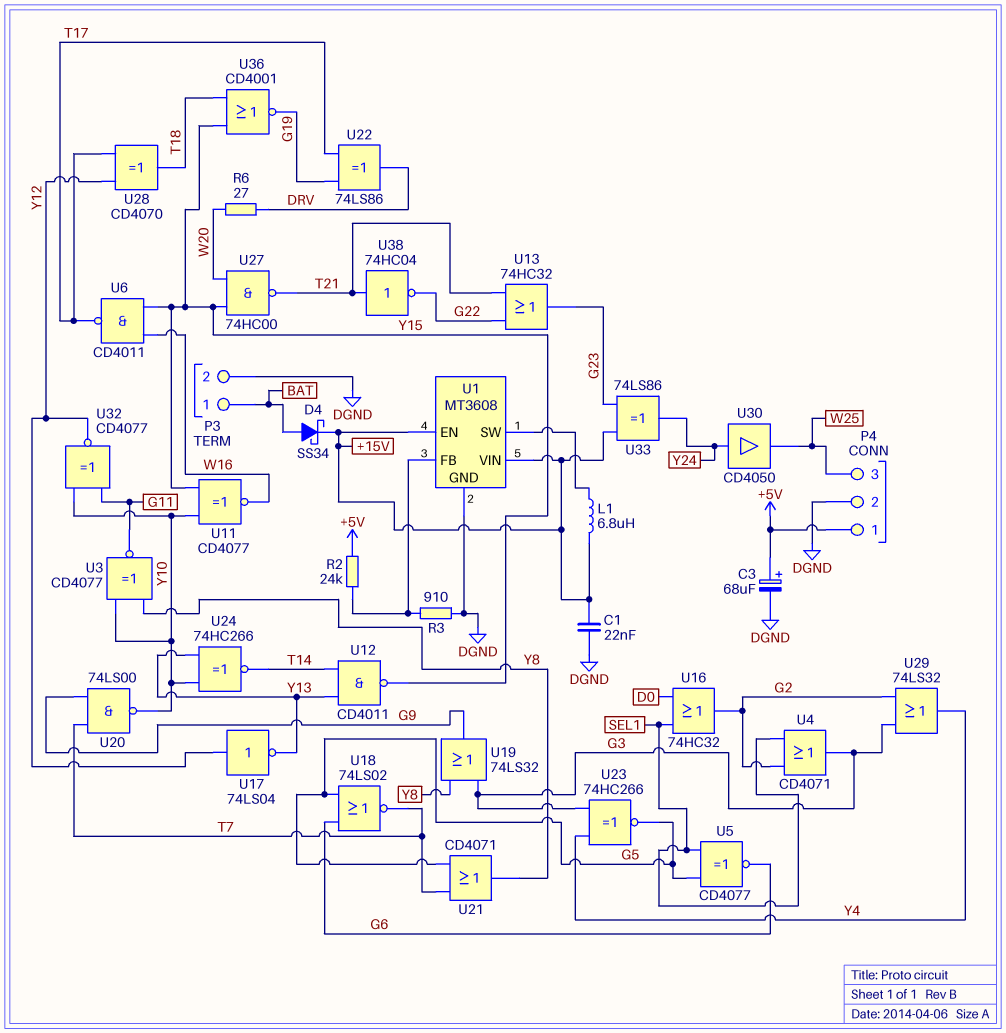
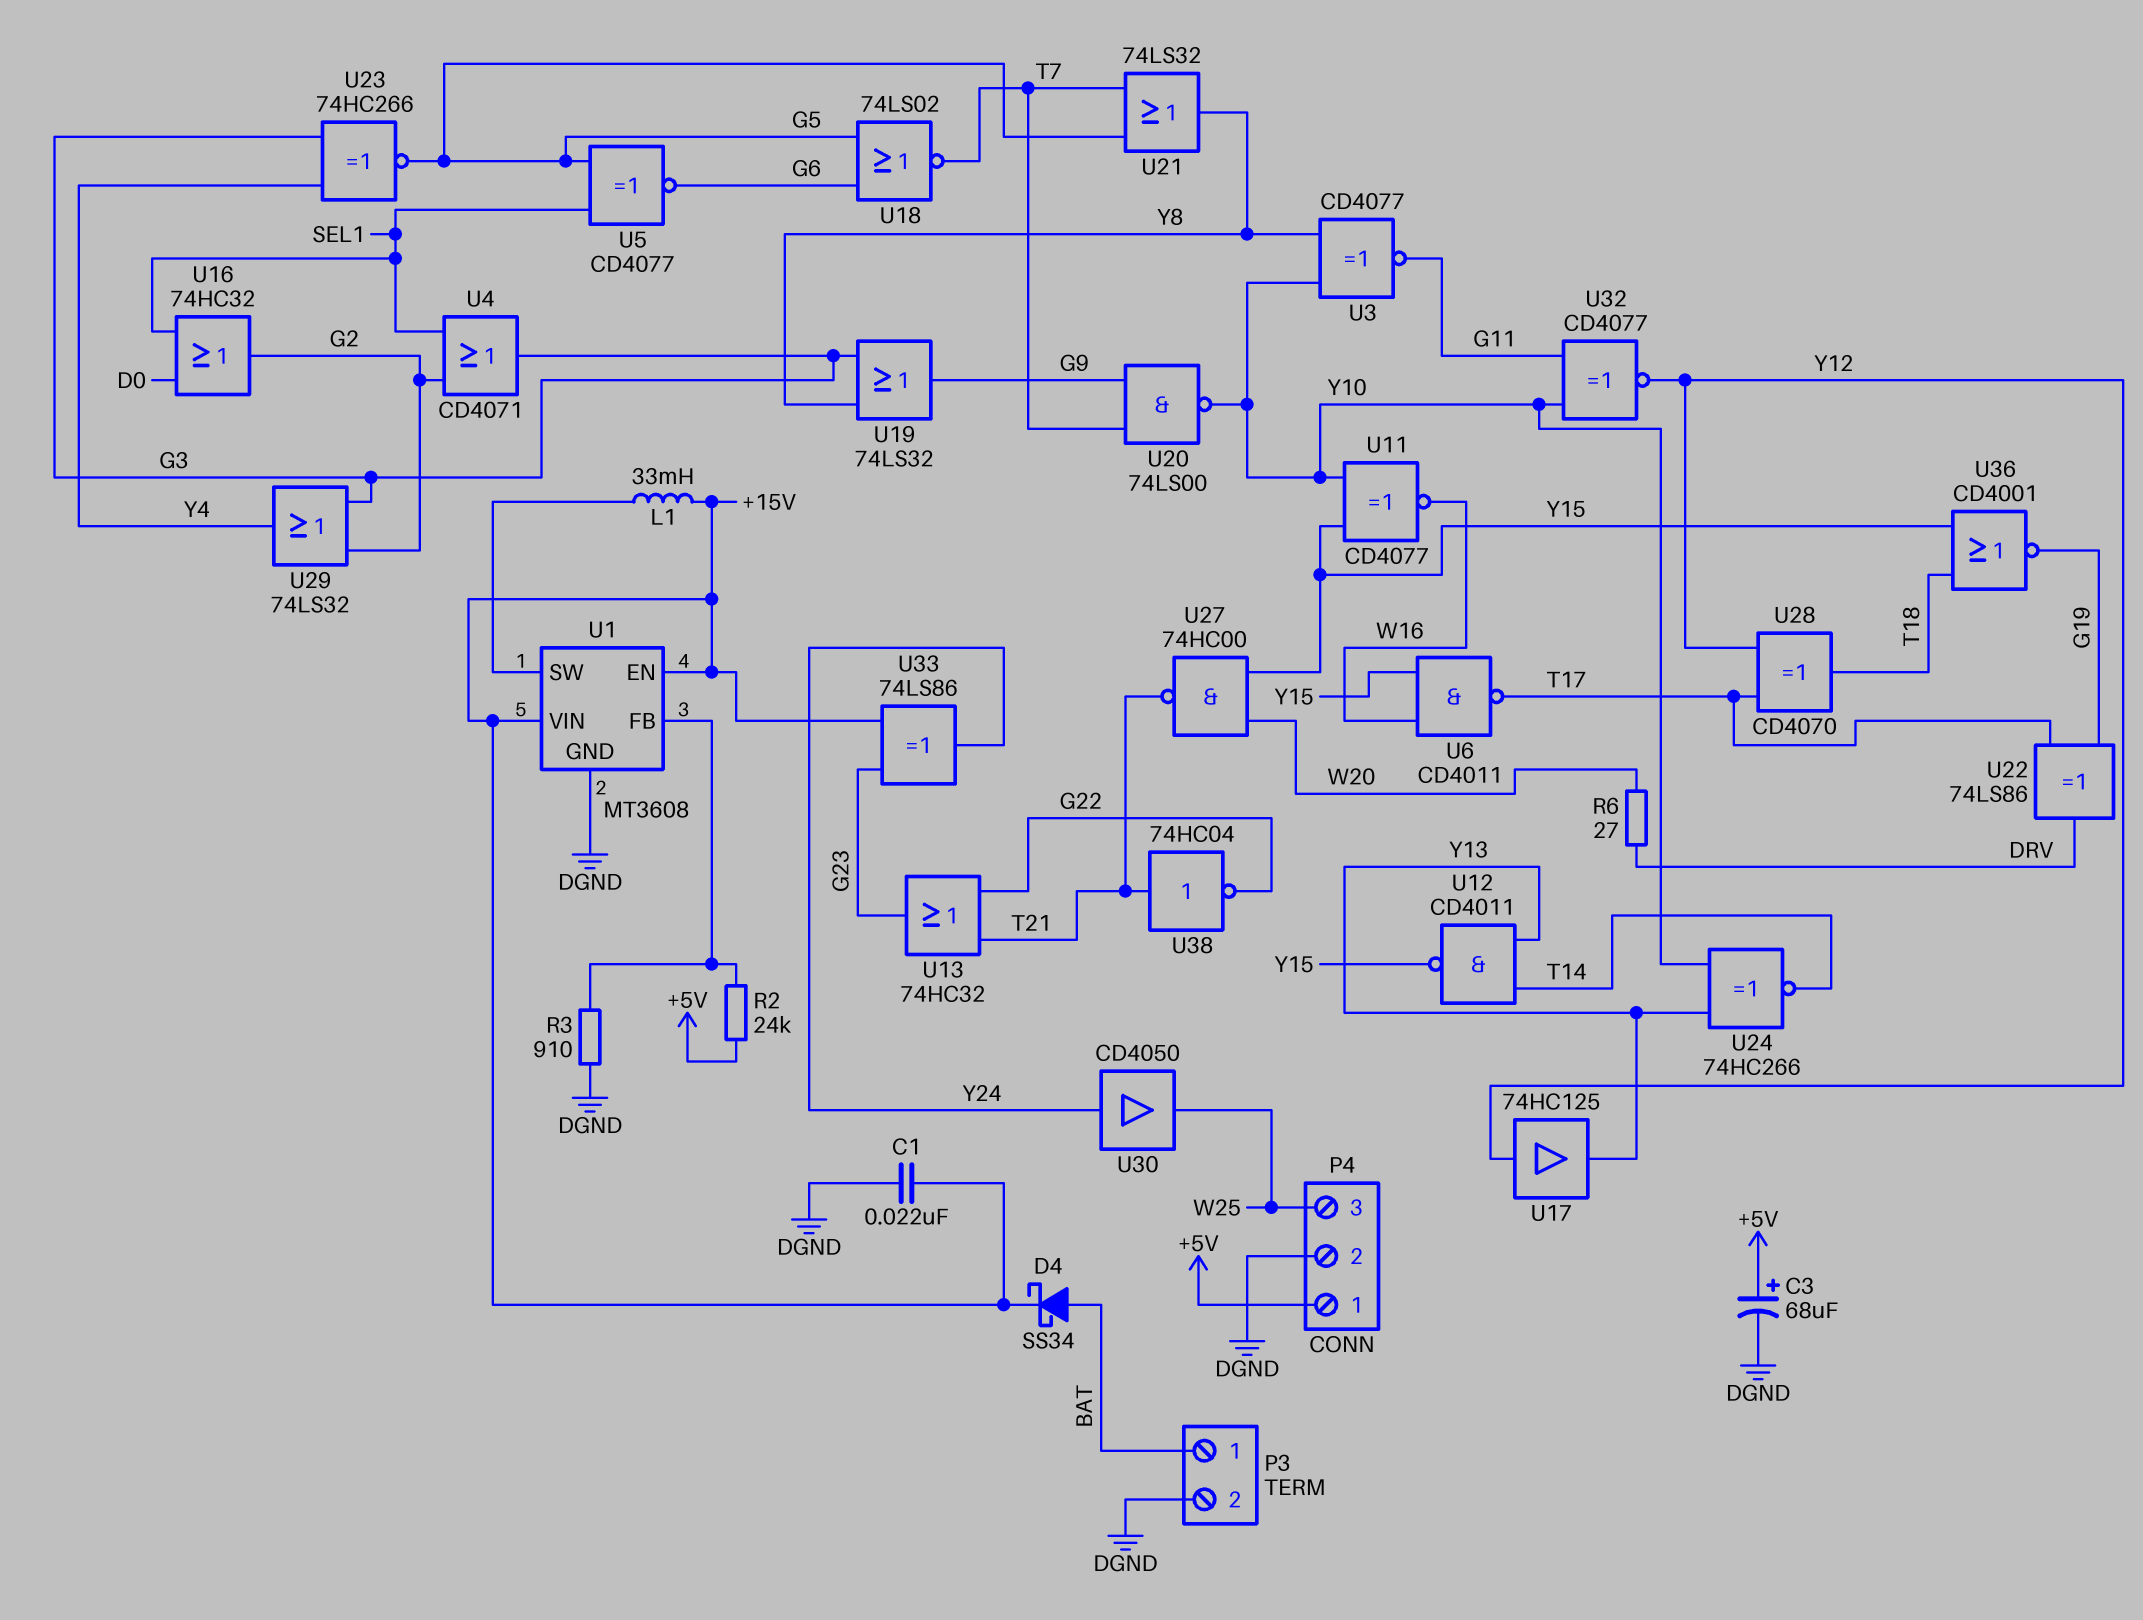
L1: 6.8uH (+15V, U1/SW) -> 33mH (+15V, U1/SW)
U17: NOT 74LS04 (in Y12, out Y13) -> buffer 74HC125 (in Y12, out Y13)
U21: OR CD4071 (in G5, in T7, out Y8) -> OR 74LS32 (in G5, in T7, out Y8)

